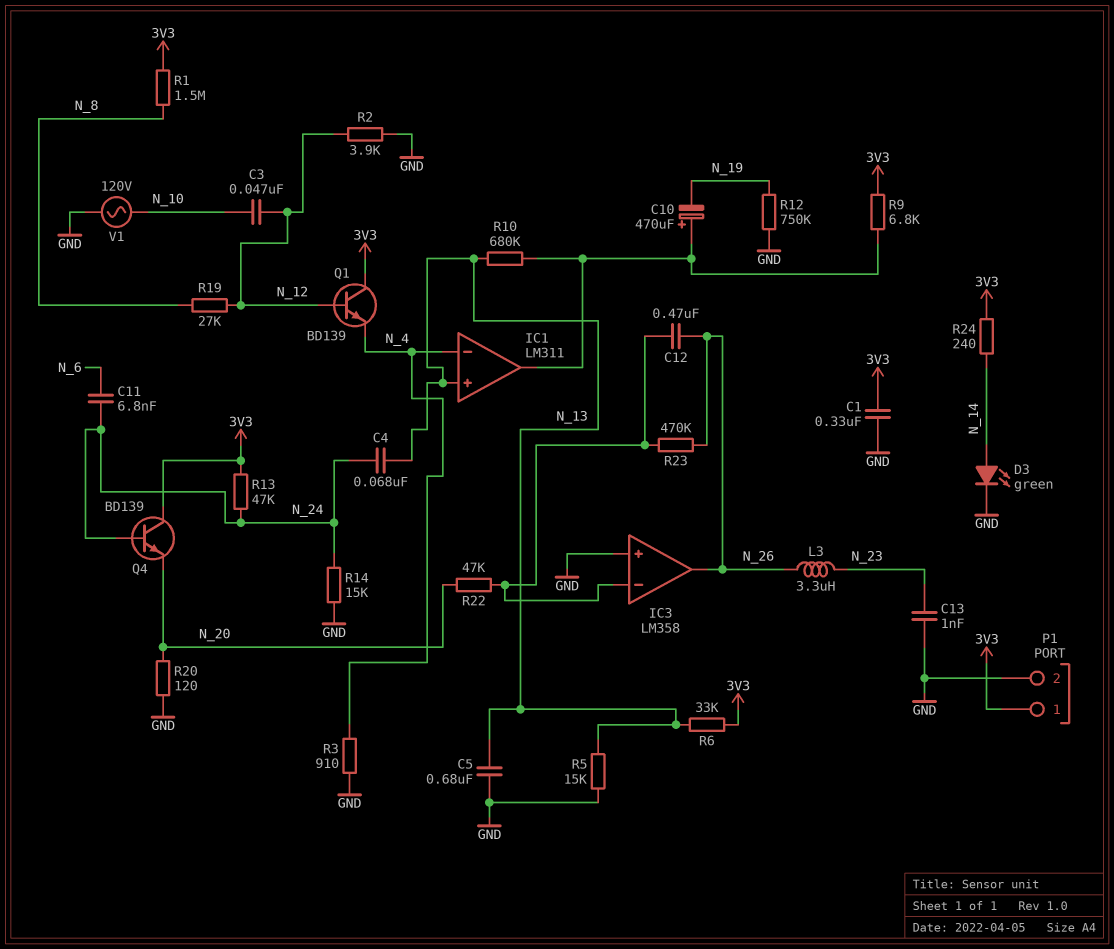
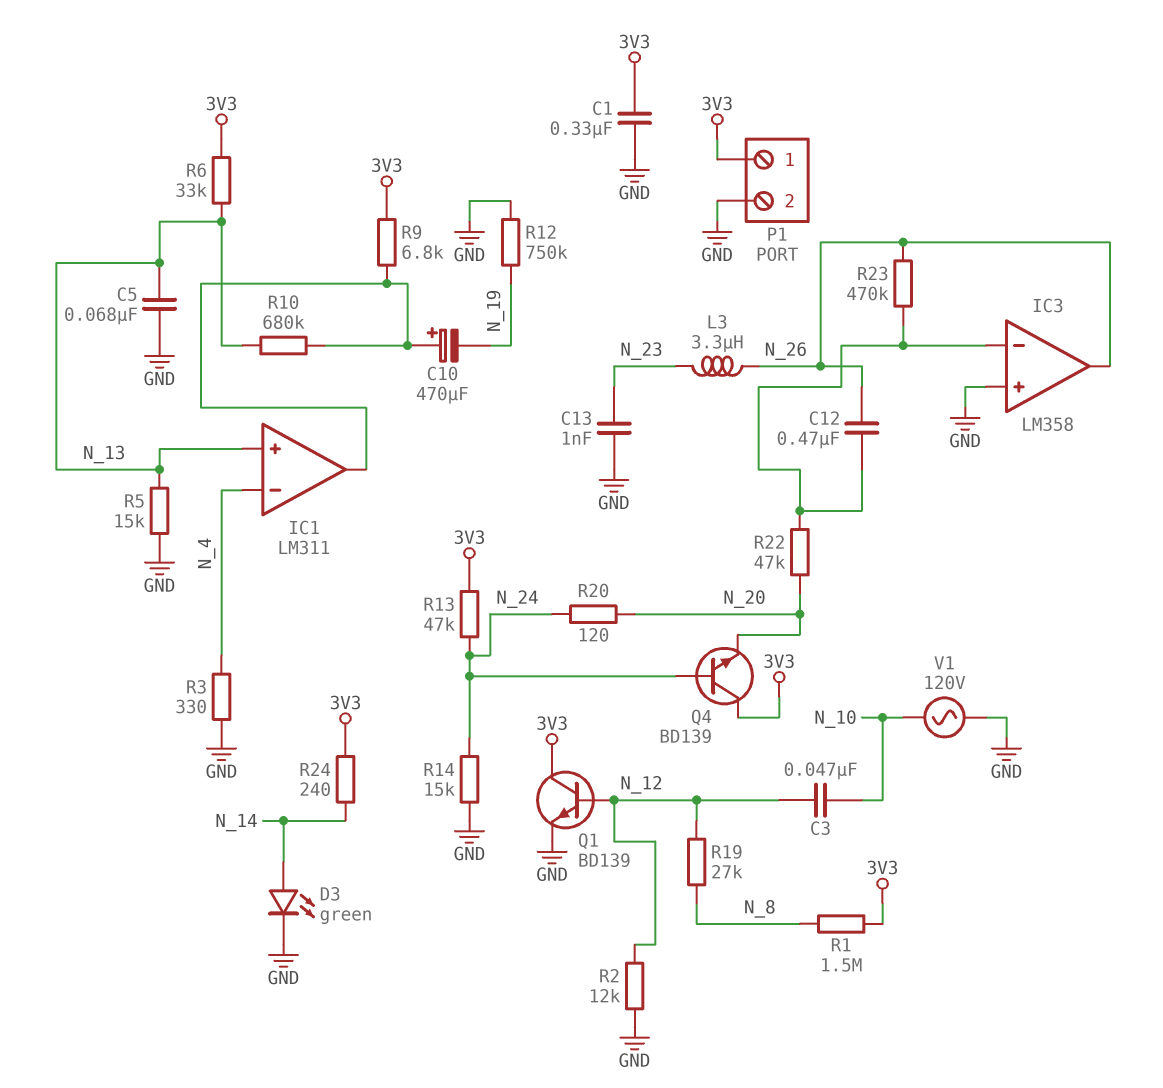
C4: 68nF (N_13, N_24) -> none
C5: 680nF (GND, N_13) -> 68nF (GND, N_13)
C11: 6.8nF (N_6, N_24) -> none
Q1: NPN BD139 (B N_12, C 3V3, E N_4) -> NPN BD139 (B N_12, C 3V3, E GND)
R2: 3.9k (GND, N_12) -> 12k (GND, N_12)
R3: 910 (GND, N_4) -> 330 (GND, N_4)
R20: 120 (GND, N_20) -> 120 (N_20, N_24)

